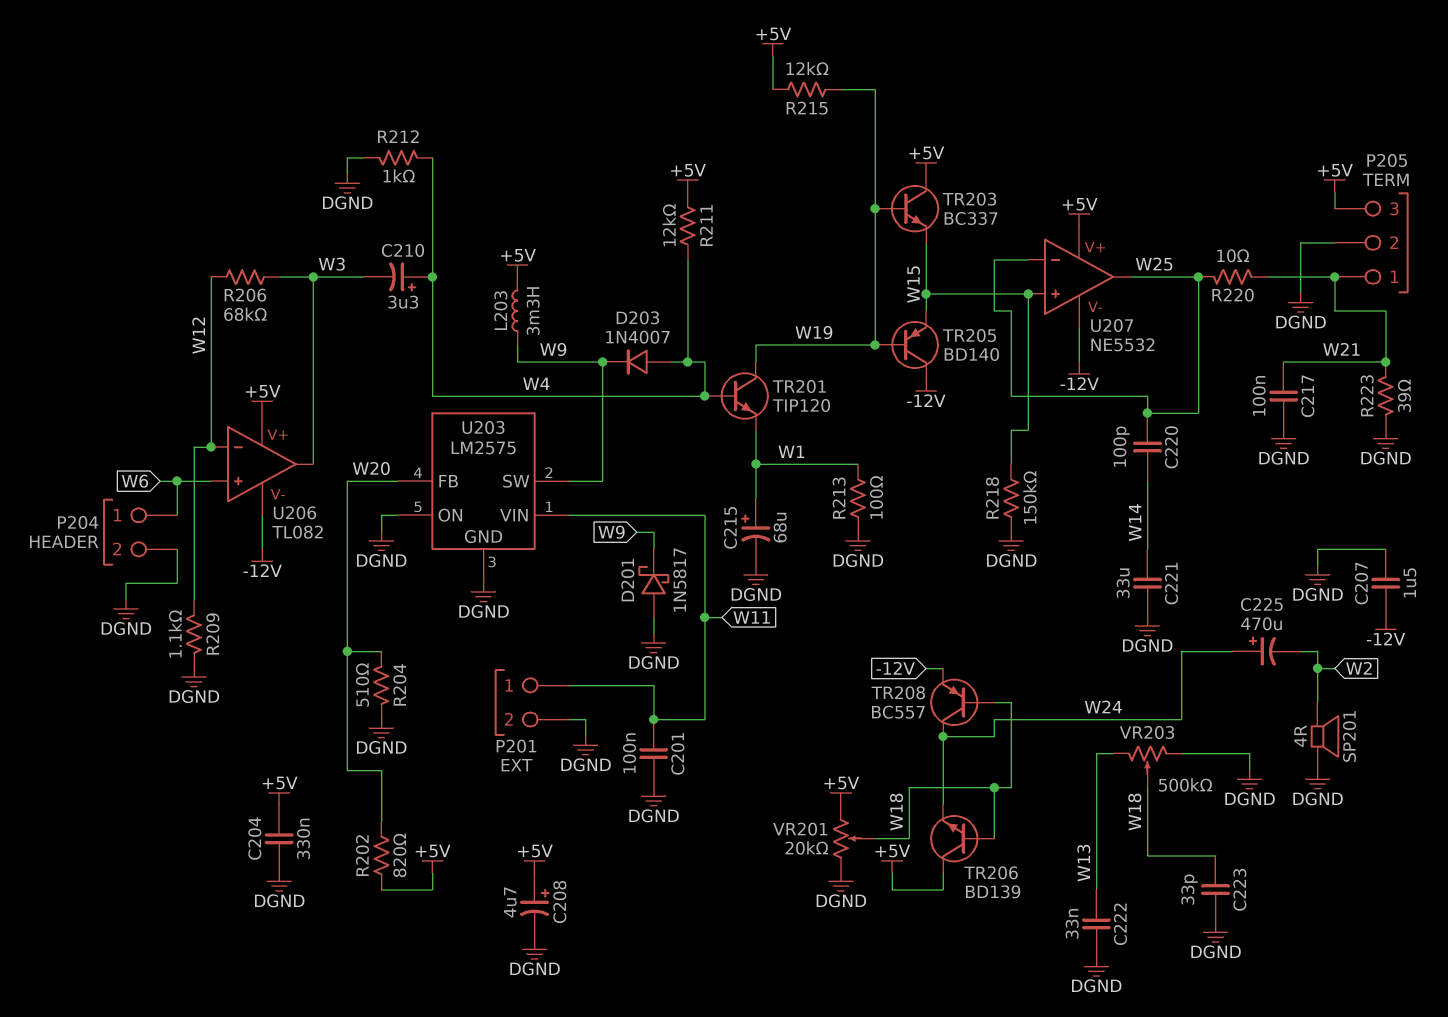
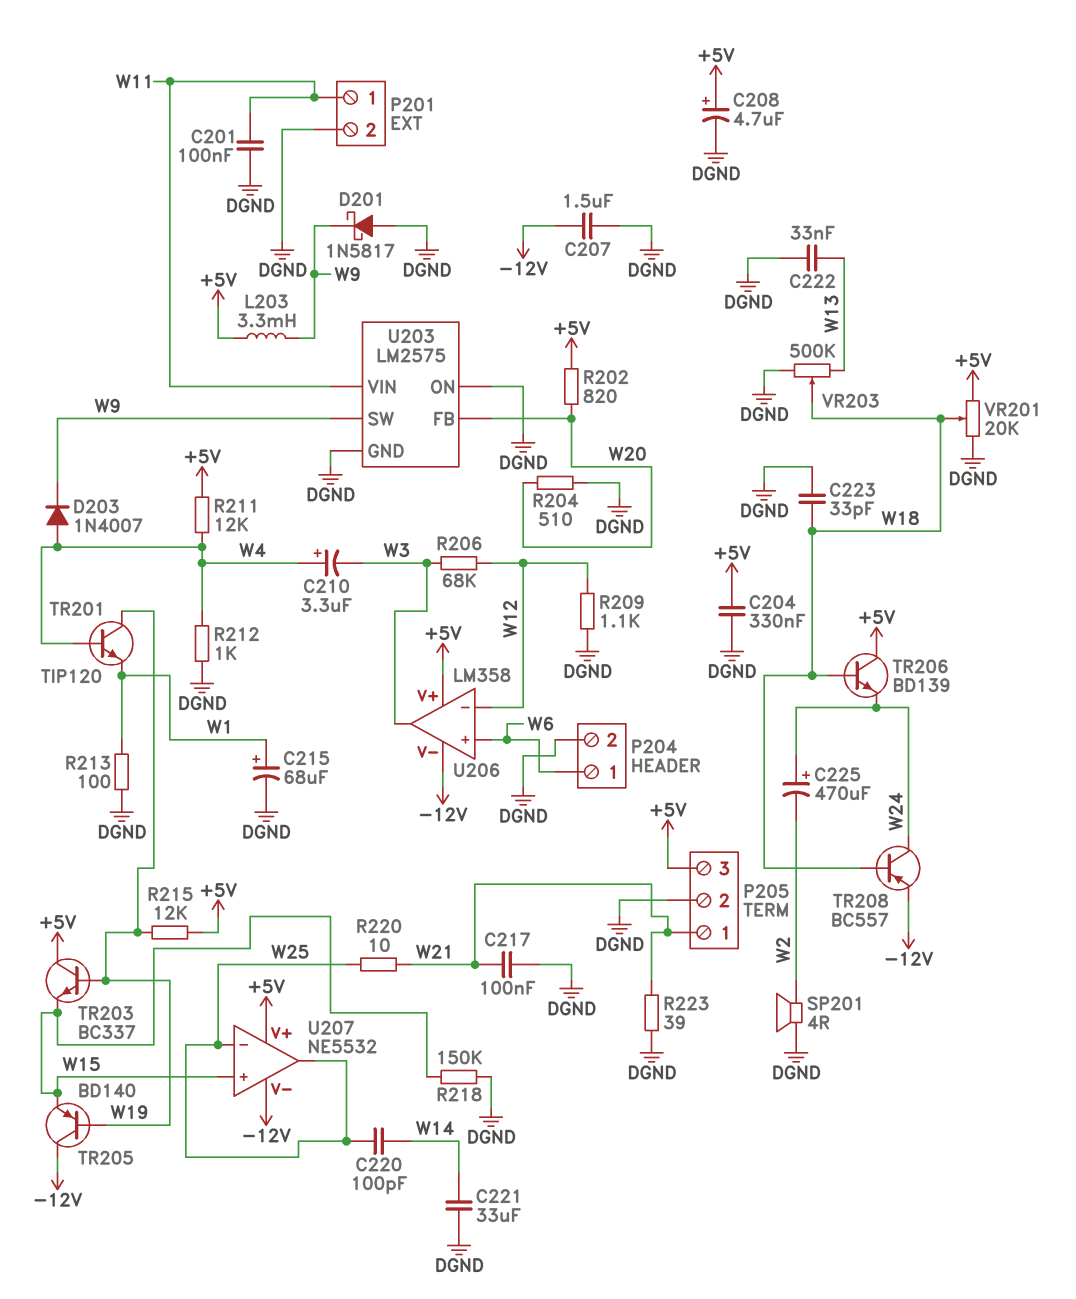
U206: TL082 -> LM358

